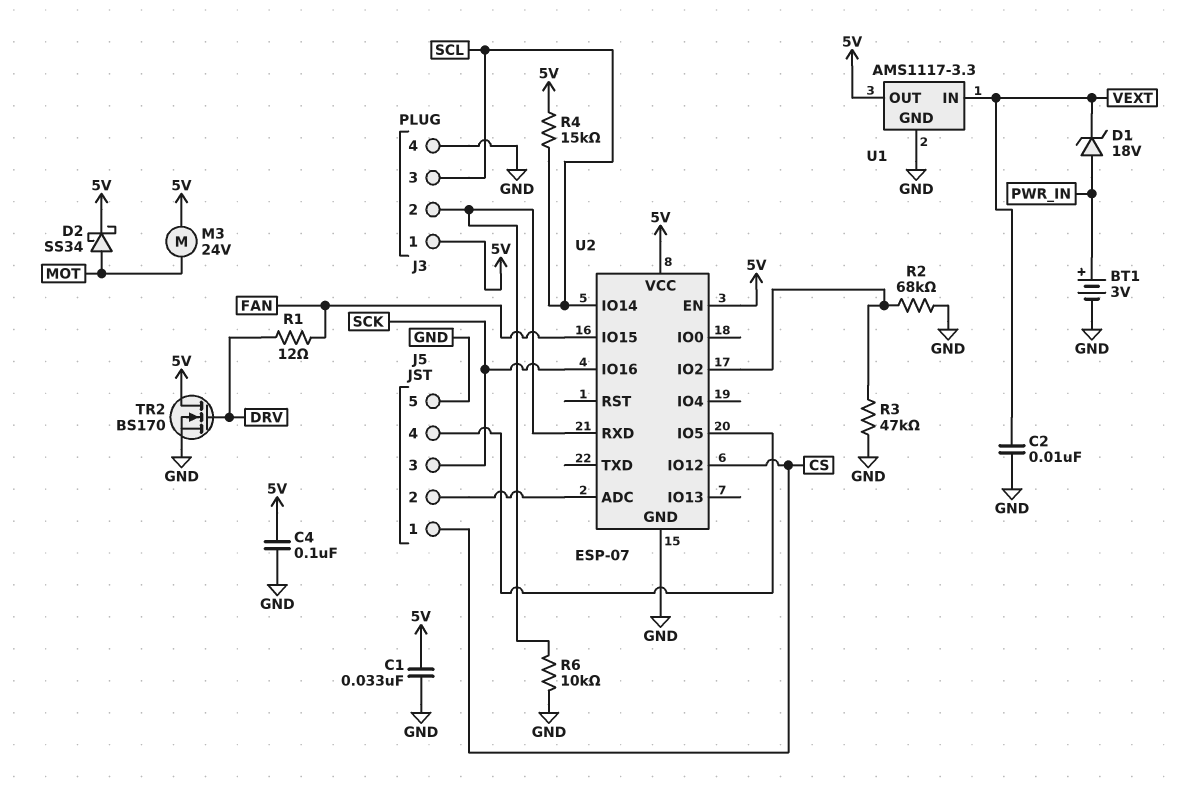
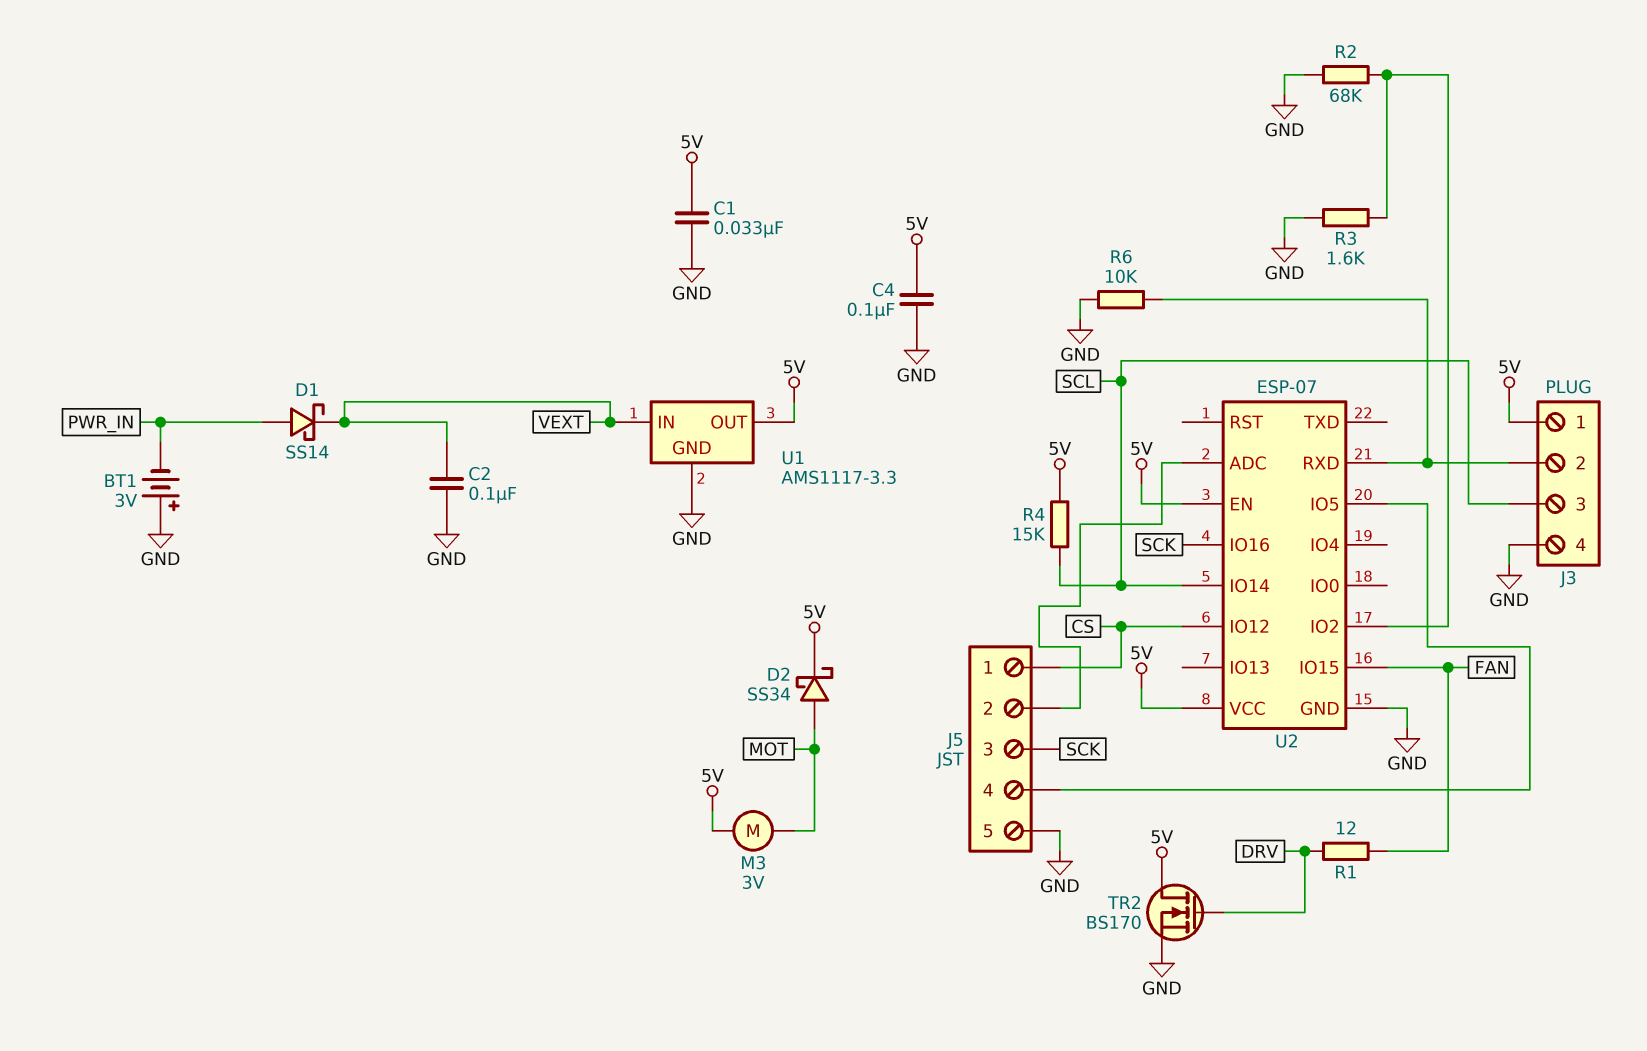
BT1: 3V (plus PWR_IN, minus GND) -> 3V (plus GND, minus PWR_IN)
C2: 10nF (GND, VEXT) -> 100nF (GND, VEXT)
D1: zener 18V (A PWR_IN, K VEXT) -> schottky SS14 (A PWR_IN, K VEXT)
M3: motor 24V (5V, MOT) -> motor 3V (5V, MOT)
R3: 47k (GND, U2/IO2) -> 1.6k (GND, U2/IO2)

